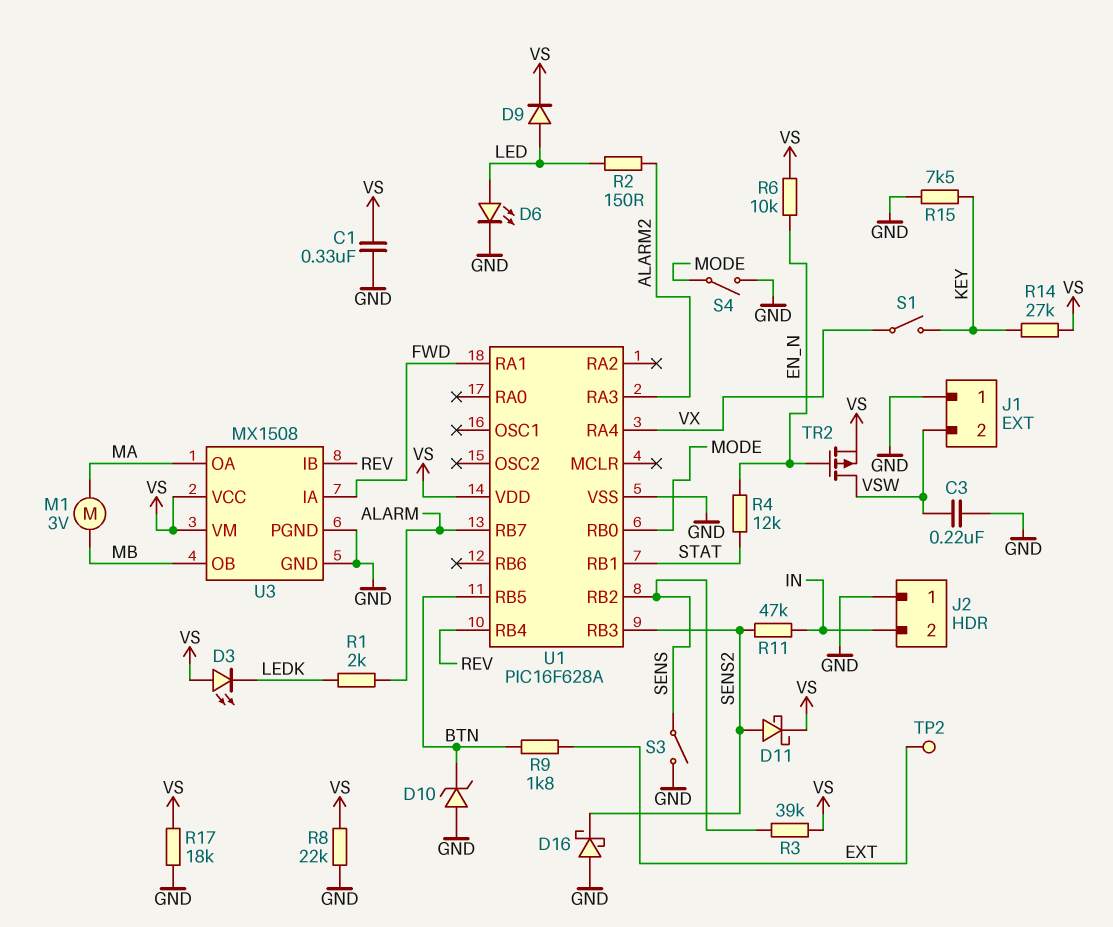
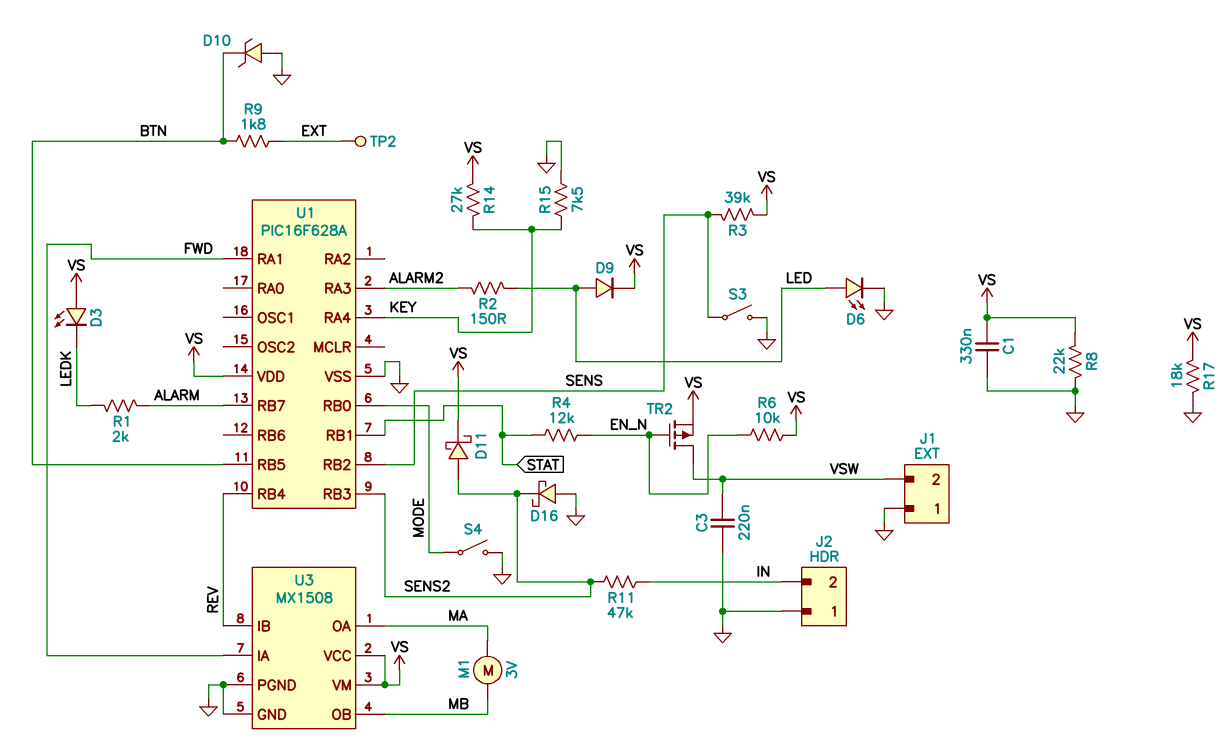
S1: switch (KEY, VX) -> none
U1 pin RA4: VX -> KEY

